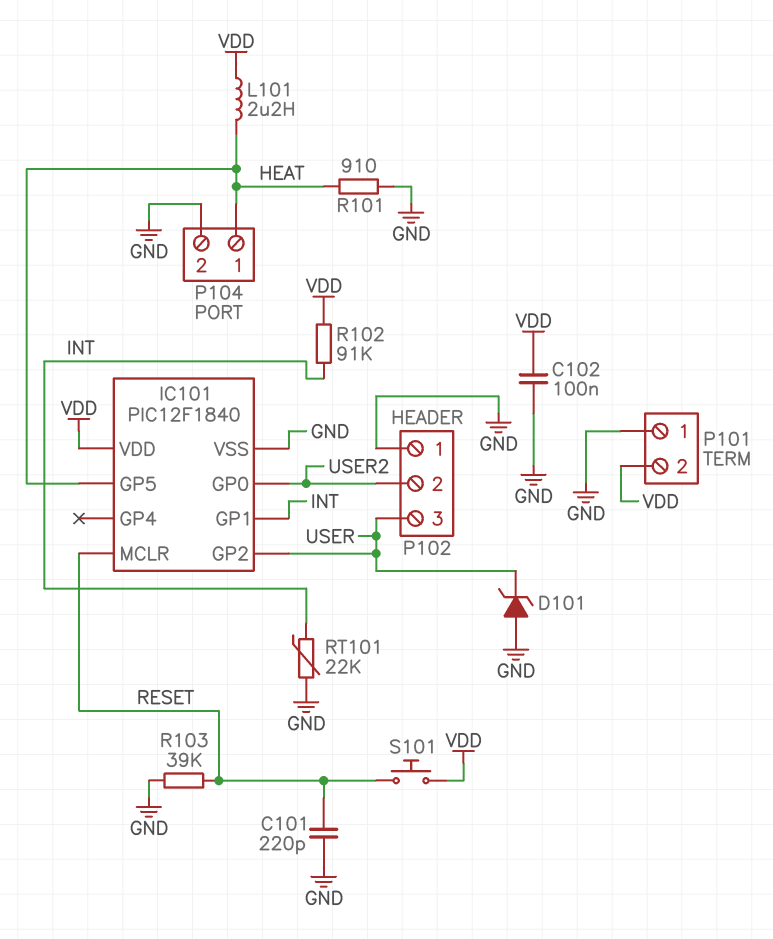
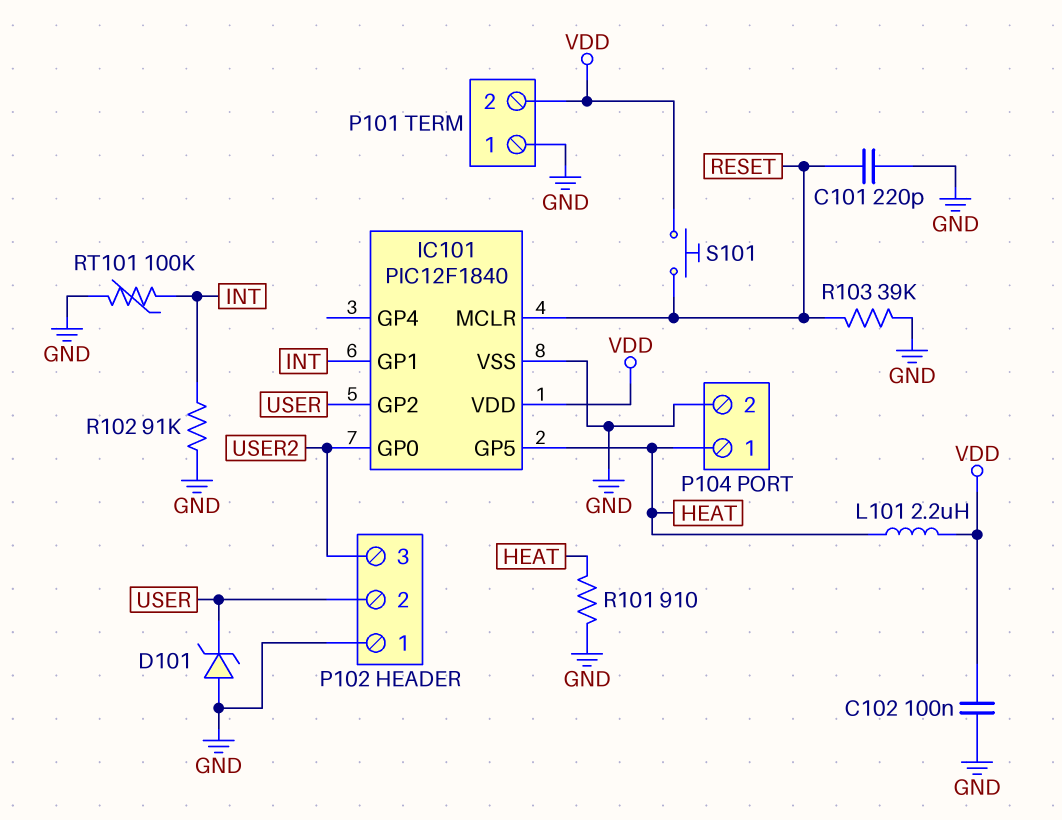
P102 pin 2: USER2 -> USER
P102 pin 3: USER -> USER2
R102: 91k (INT, VDD) -> 91k (GND, INT)
RT101: 22k (GND, INT) -> 100k (GND, INT)

